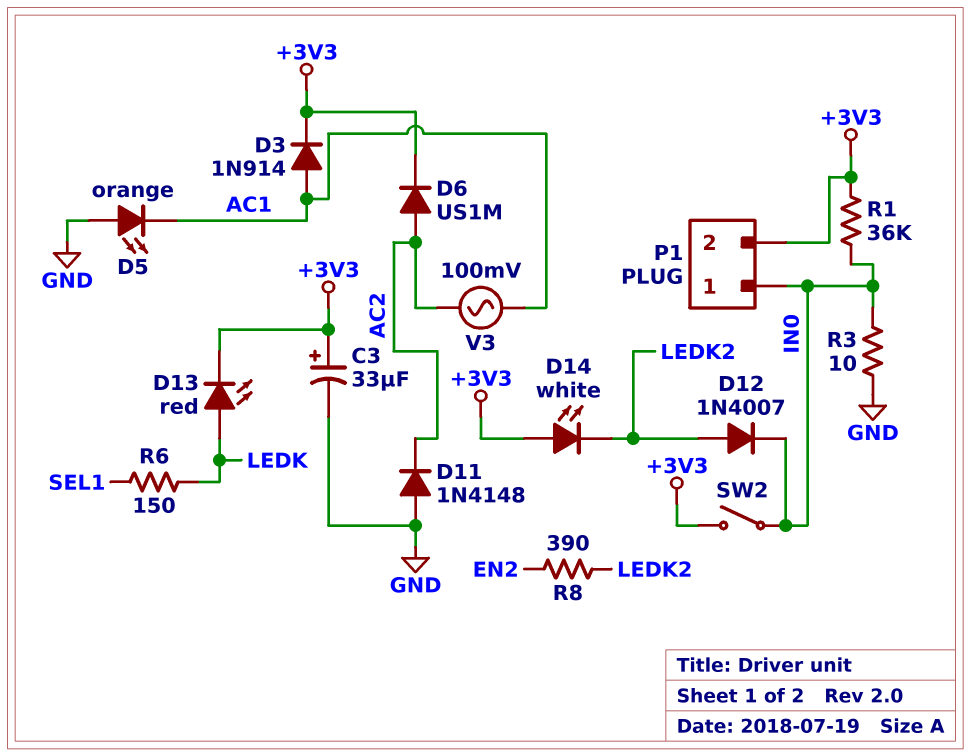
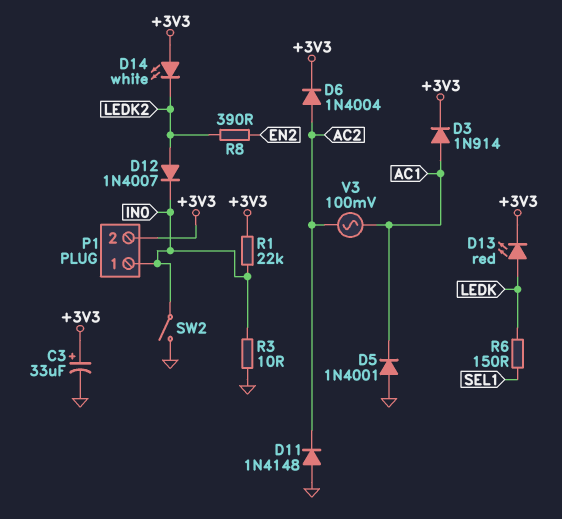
D5: LED orange (A GND, K AC1) -> diode 1N4001 (A GND, K AC1)
D6: diode US1M (A AC2, K +3V3) -> diode 1N4004 (A AC2, K +3V3)
R1: 36k (+3V3, IN0) -> 22k (+3V3, IN0)
SW2: switch (+3V3, IN0) -> switch (GND, IN0)

